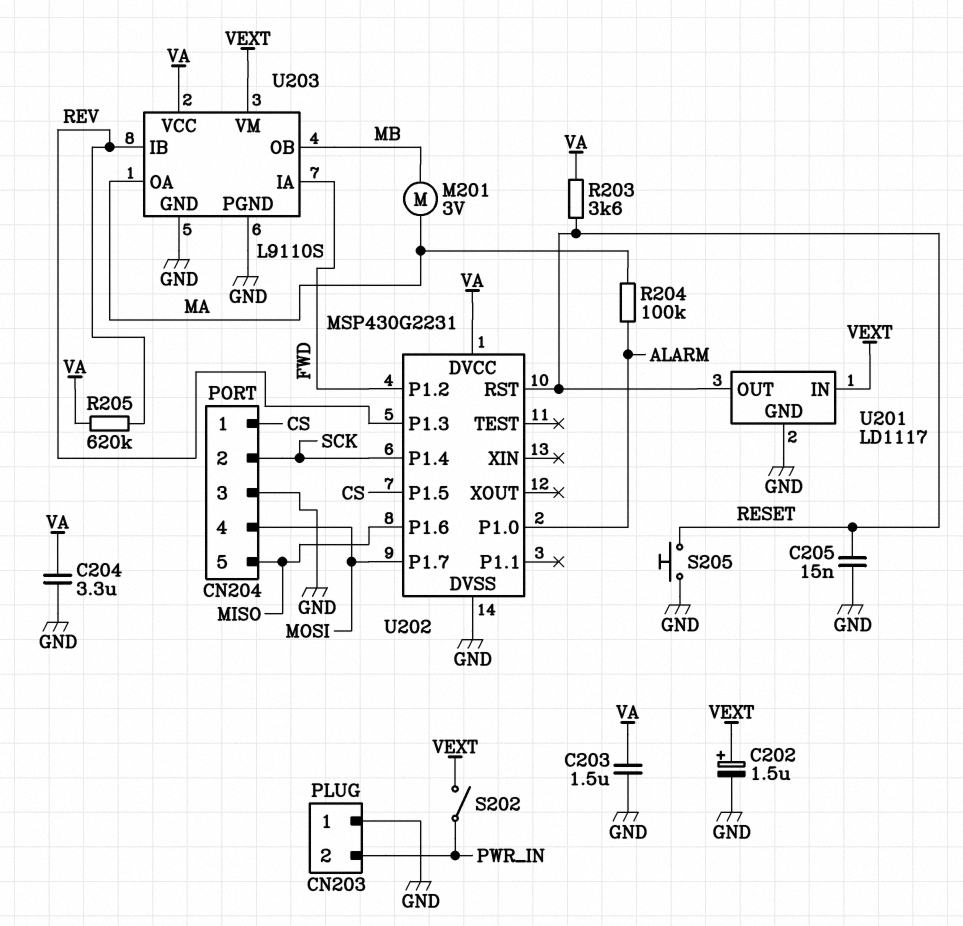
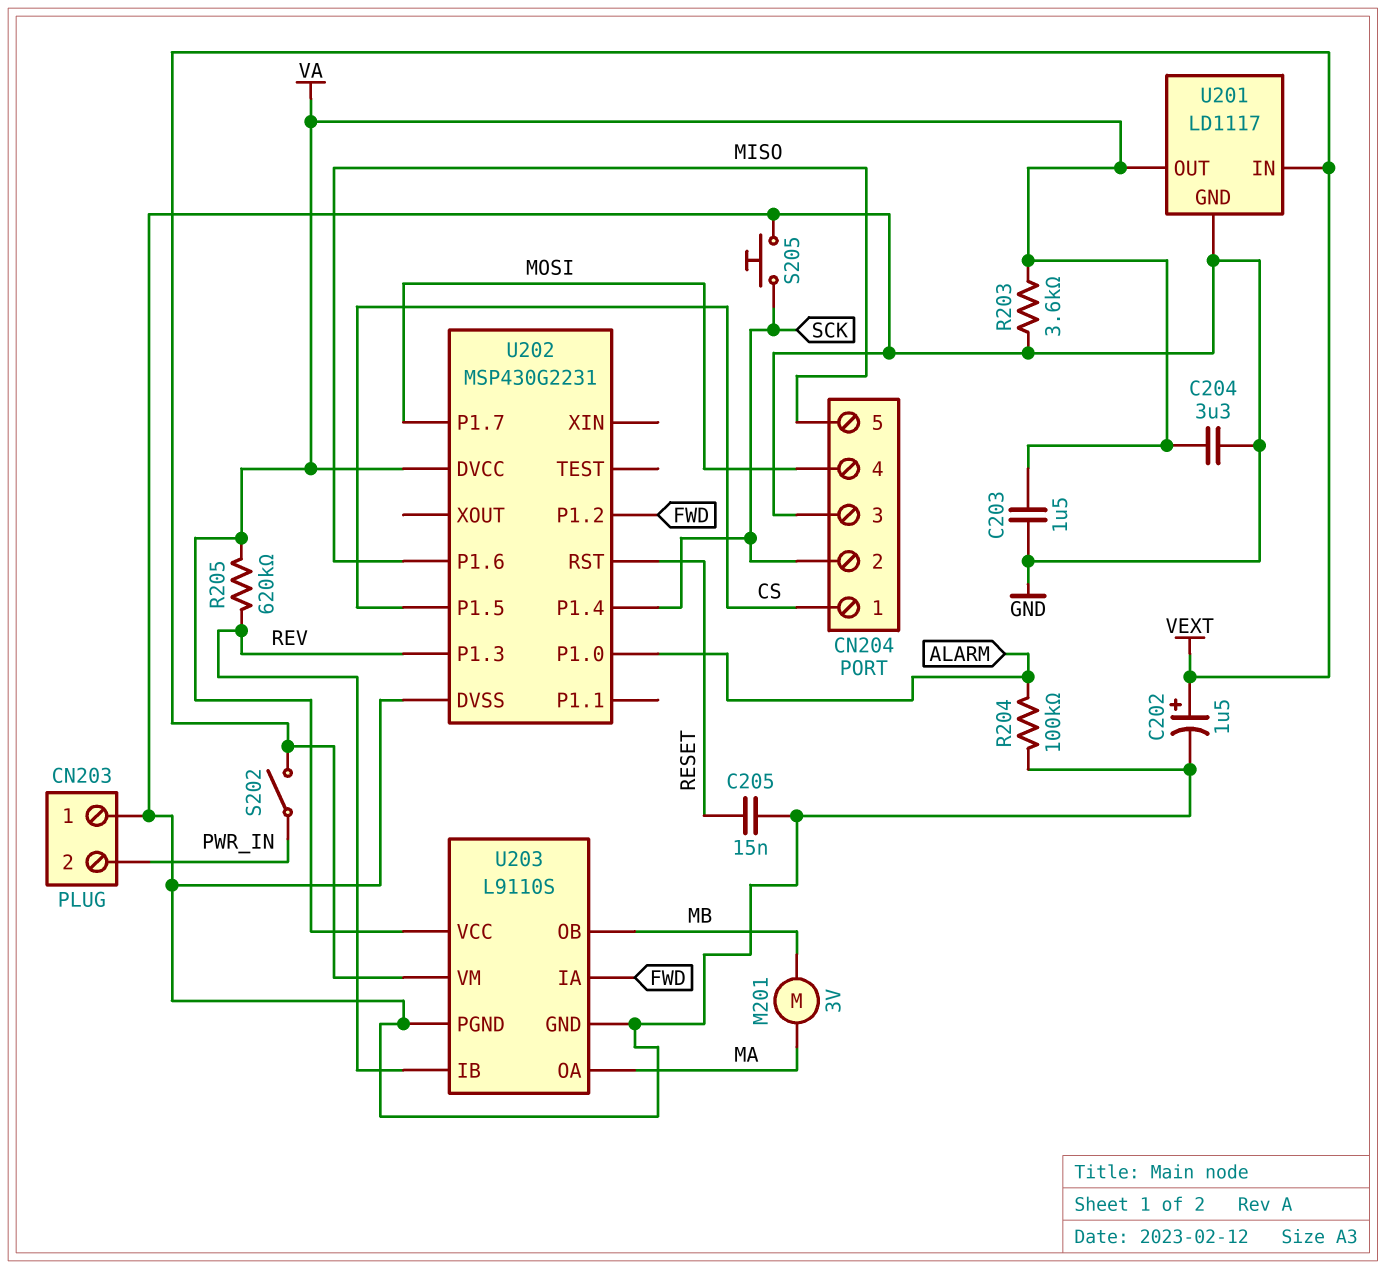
R203: 3.6k (RESET, VA) -> 3.6k (GND, VA)
R204: 100k (ALARM, MA) -> 100k (ALARM, GND)
S205: button (GND, RESET) -> button (GND, SCK)
U201 pin OUT: RESET -> VA

